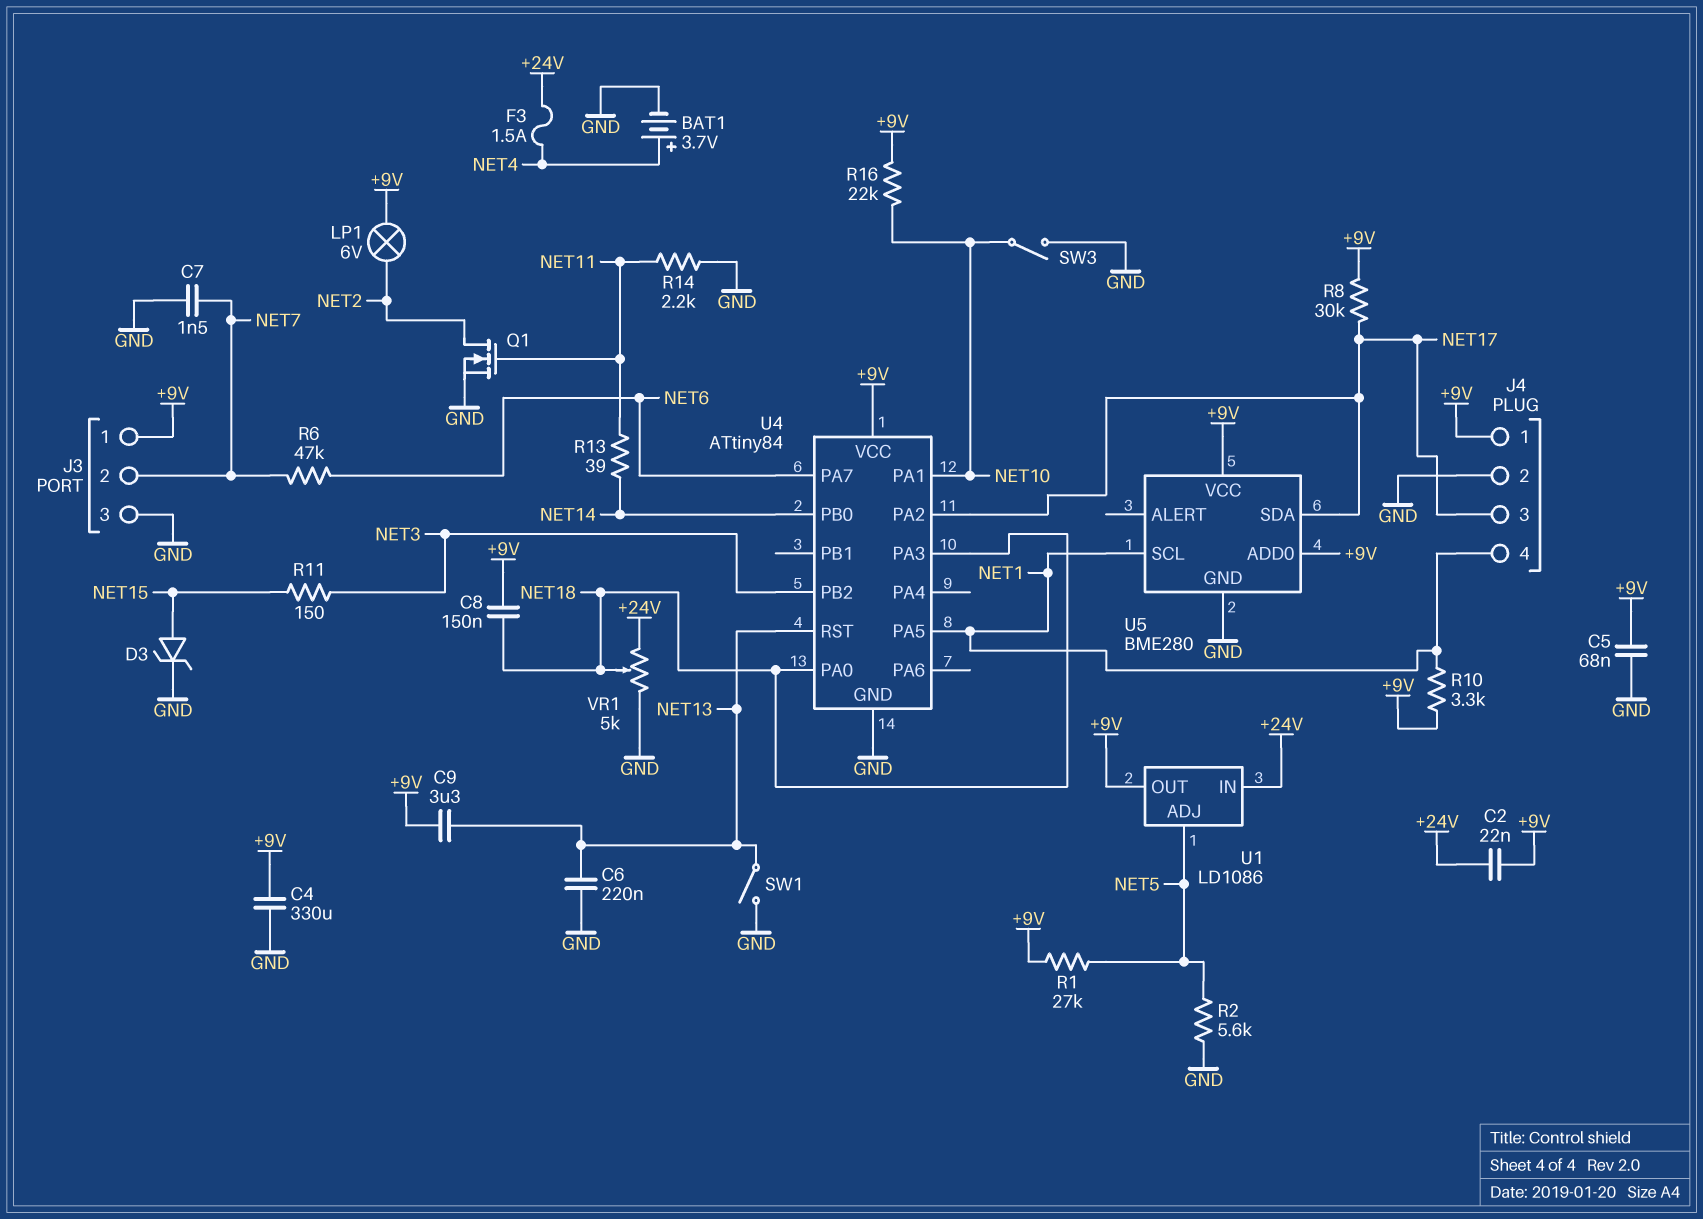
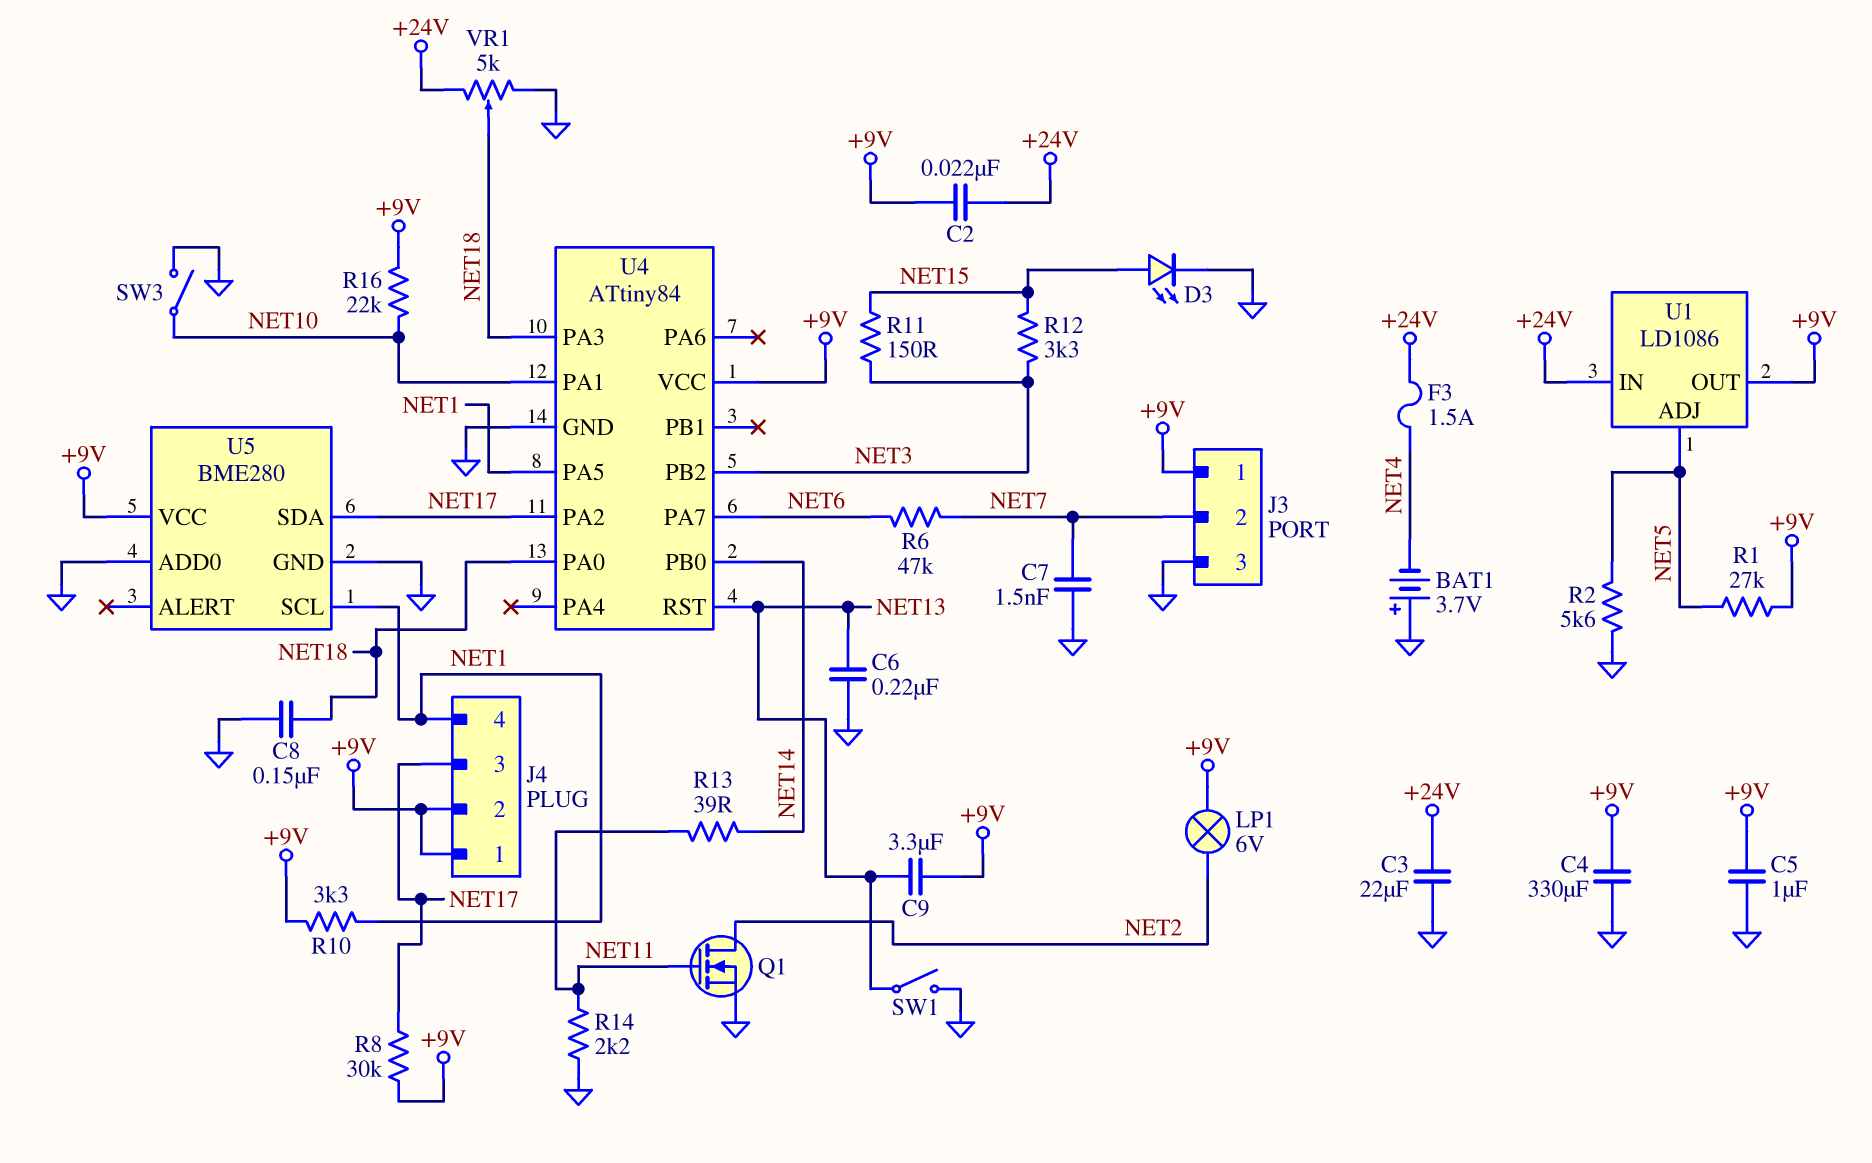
BAT1: 3.7V (plus NET4, minus GND) -> 3.7V (plus GND, minus NET4)
C3: none -> 22uF (+24V, GND)
C5: 68nF (+9V, GND) -> 1uF (+9V, GND)
C8: 150nF (+9V, NET18) -> 150nF (GND, NET18)
D3: zener (A NET15, K GND) -> LED (A NET15, K GND)
J4 pin 2: GND -> +9V
R12: none -> 3.3k (NET3, NET15)
U5 pin ADD0: +9V -> GND

